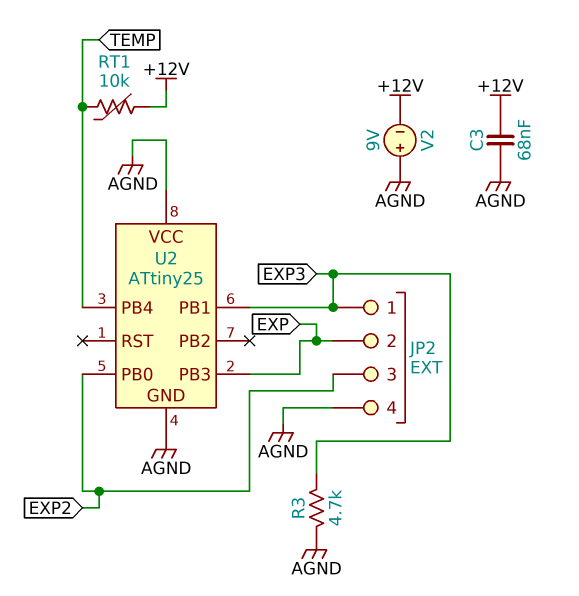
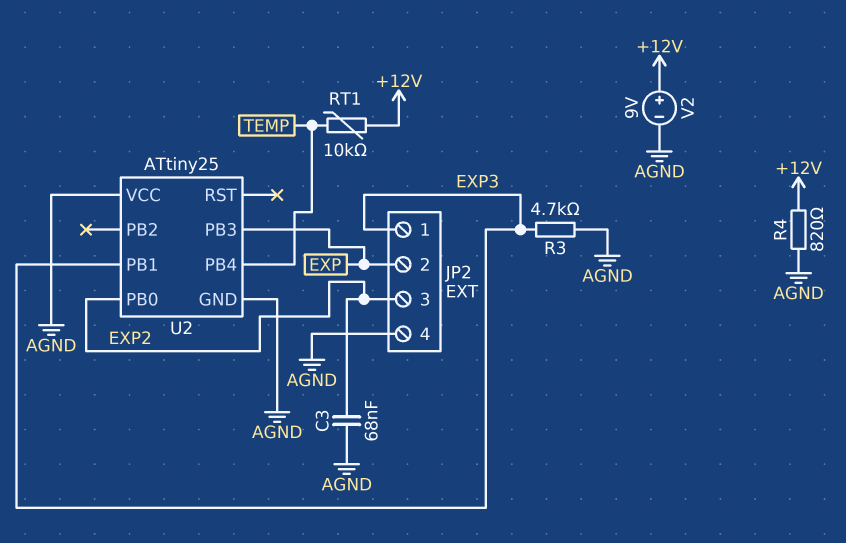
C3: 68nF (+12V, AGND) -> 68nF (AGND, EXP2)
R4: none -> 820 (+12V, AGND)
V2: 9V (plus AGND, minus +12V) -> 9V (plus +12V, minus AGND)

